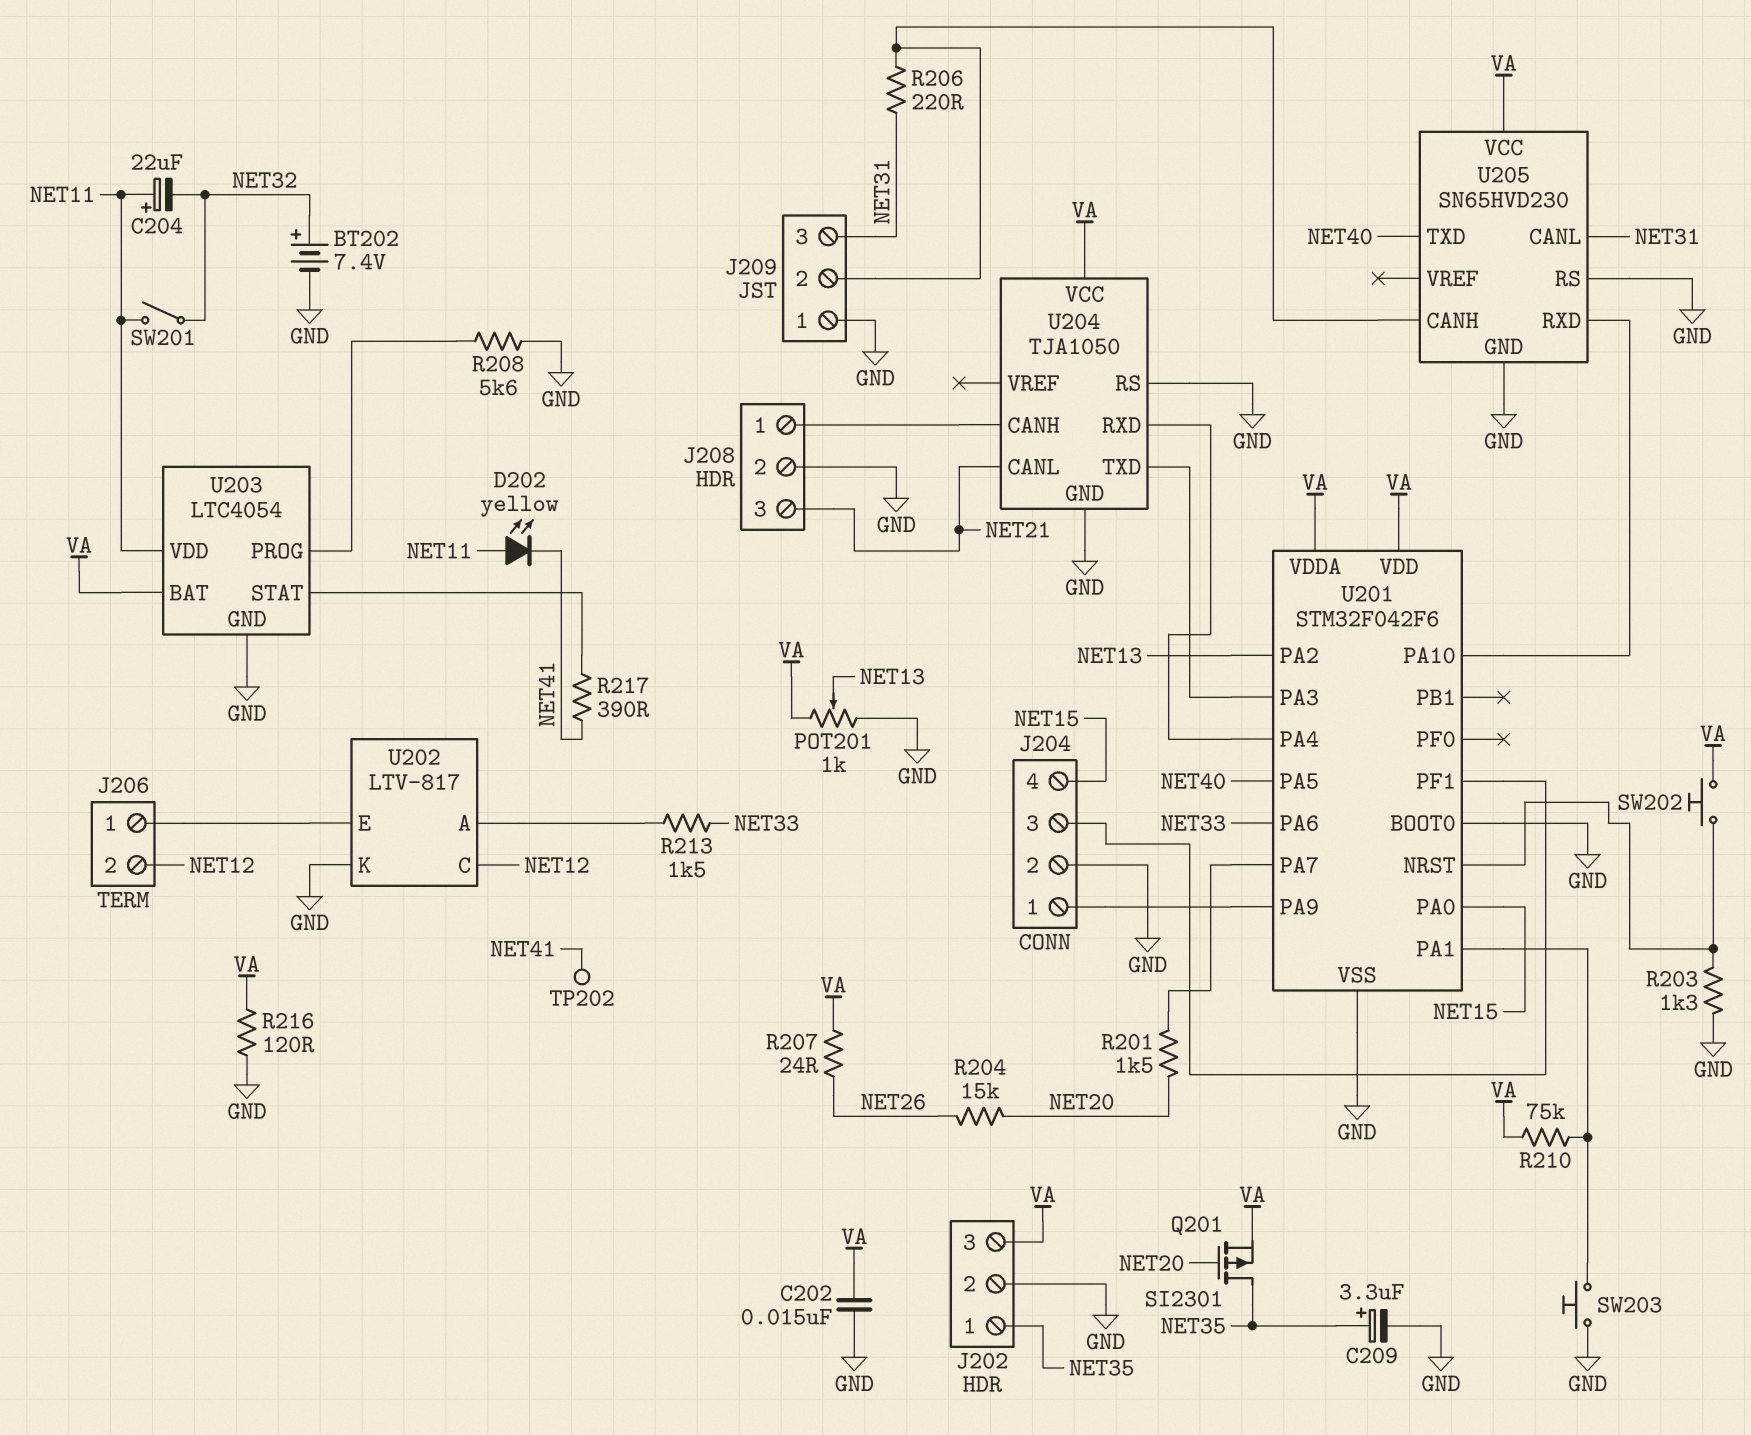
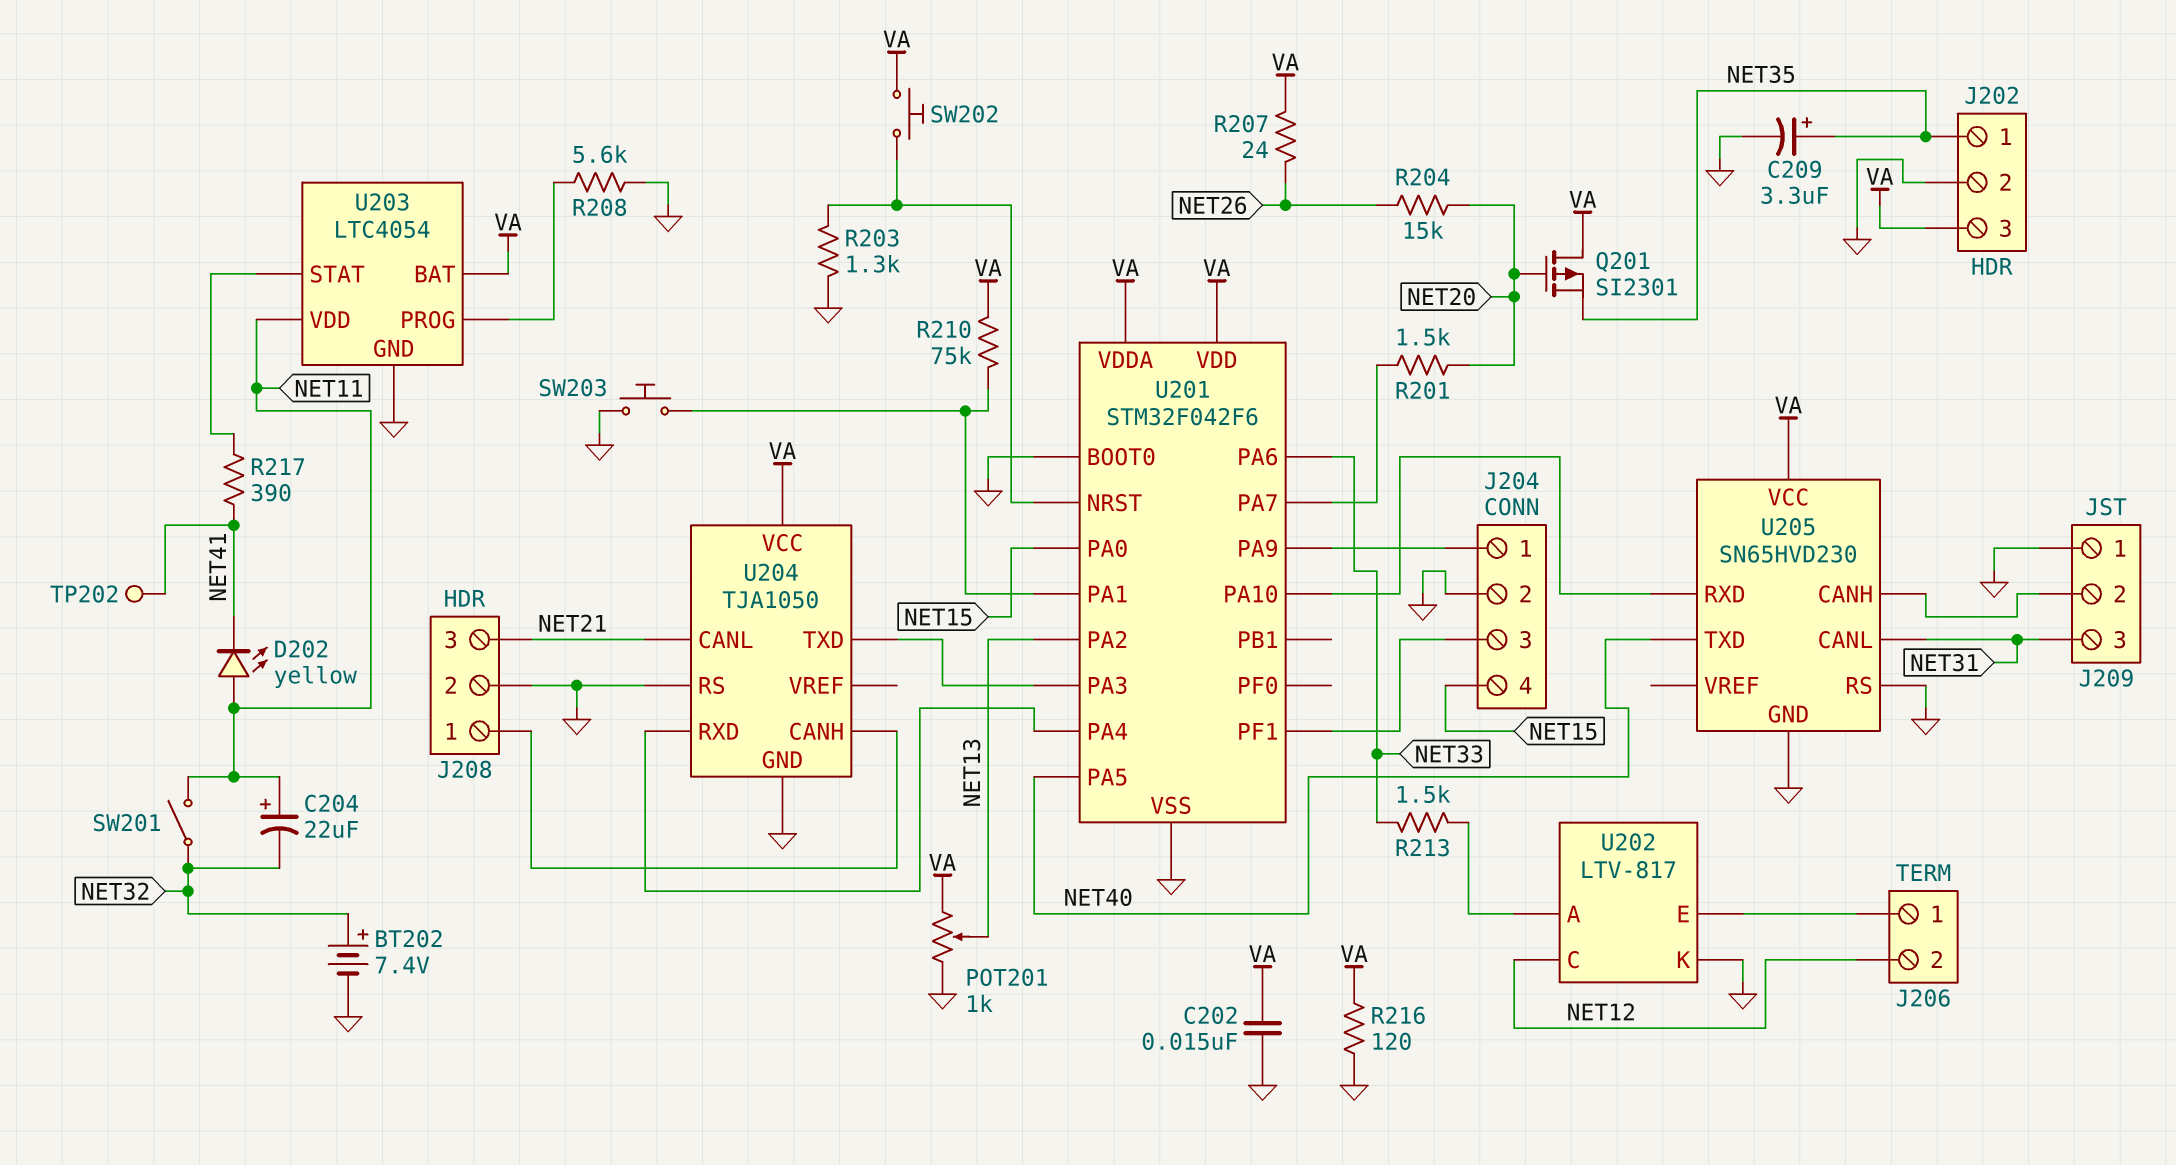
Q201: PMOS SI2301 (G NET20, D NET35, S VA) -> PMOS SI2301 (G NET20, D VA, S NET35)
R206: 220 (J209/2, NET31) -> none

